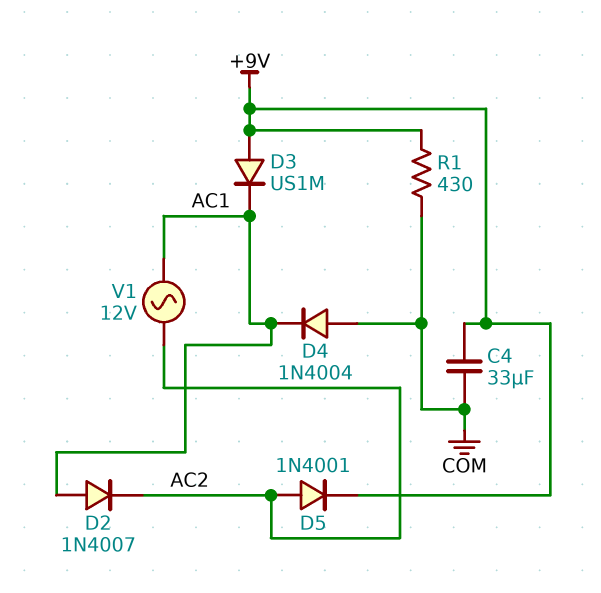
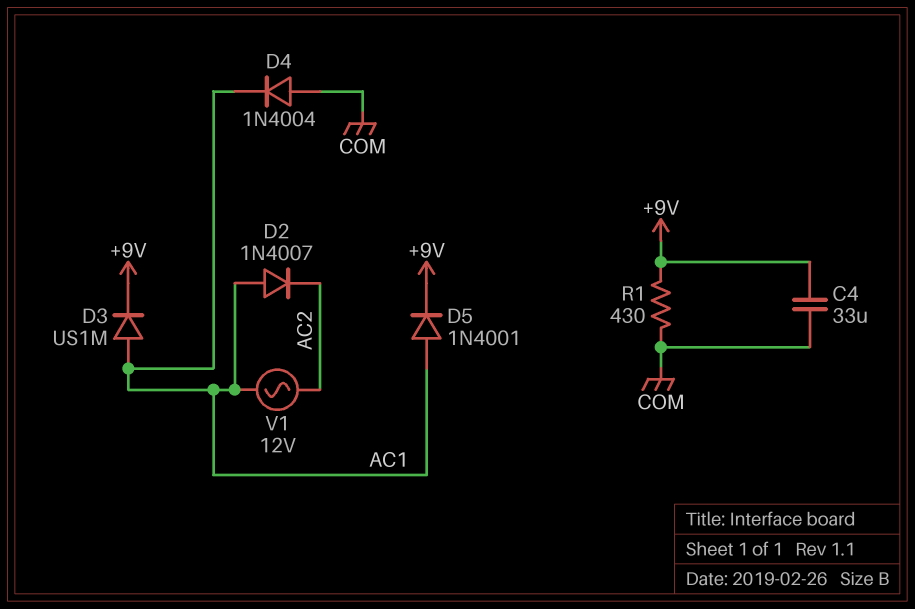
D3: diode US1M (A +9V, K AC1) -> diode US1M (A AC1, K +9V)
D5: diode 1N4001 (A AC2, K +9V) -> diode 1N4001 (A AC1, K +9V)

